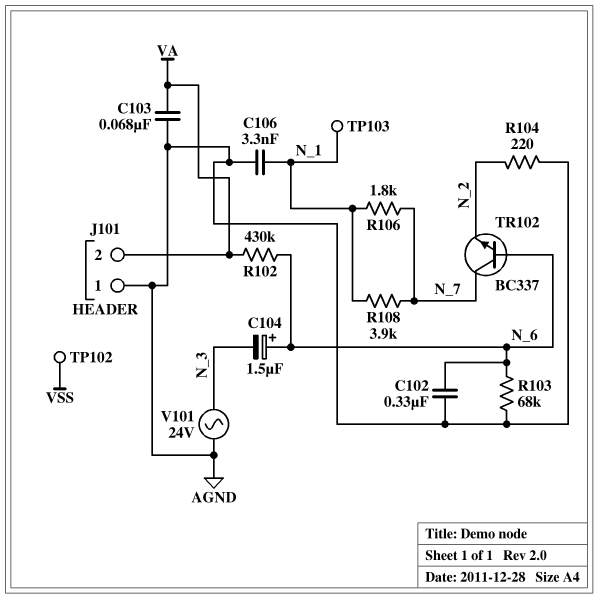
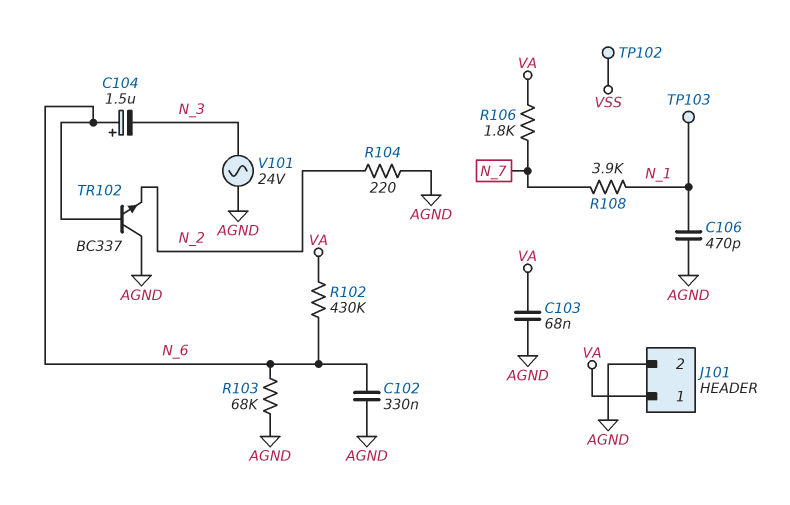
C106: 3.3nF (AGND, N_1) -> 470pF (AGND, N_1)
J101 pin 1: AGND -> VA
J101 pin 2: VA -> AGND
R106: 1.8k (N_1, N_7) -> 1.8k (N_7, VA)
TR102: NPN BC337 (B N_6, C N_7, E N_2) -> NPN BC337 (B N_6, C AGND, E N_2)

